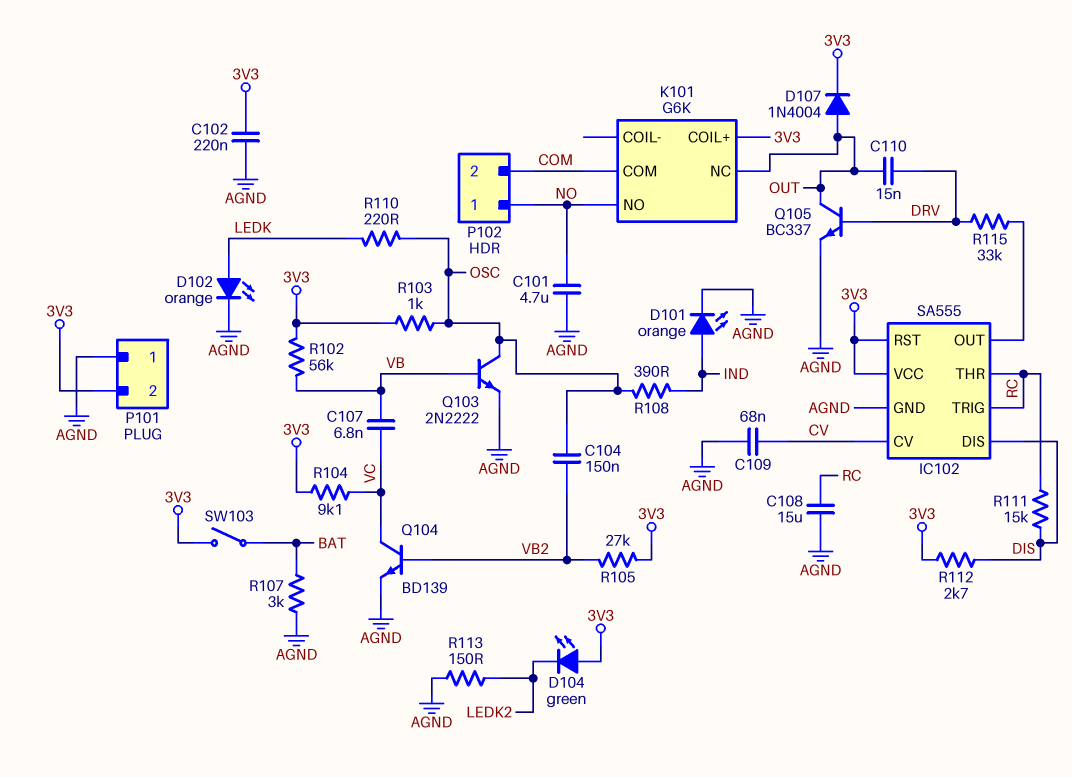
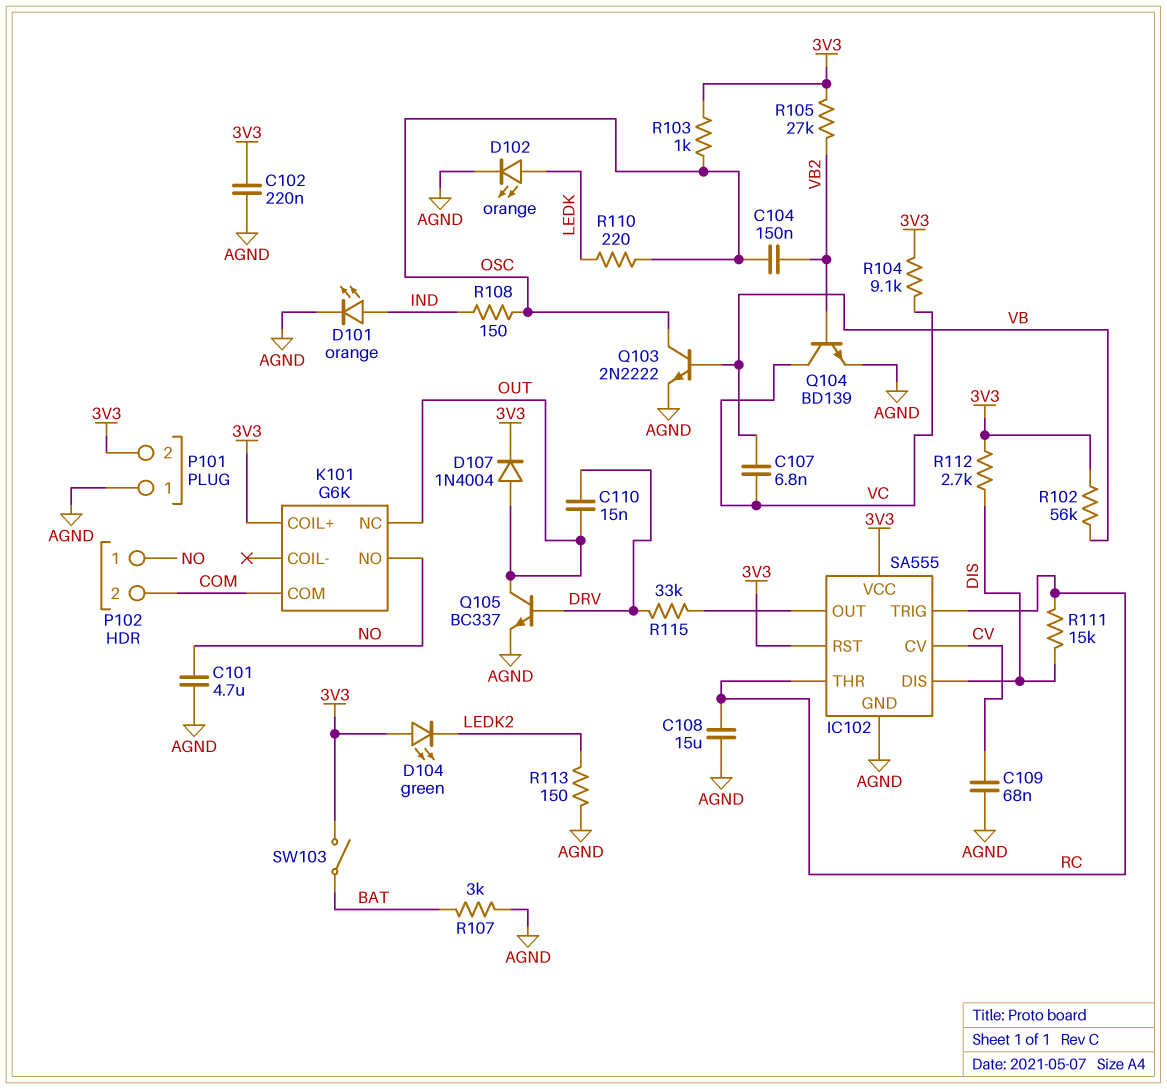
R108: 390 (IND, OSC) -> 150 (IND, OSC)

